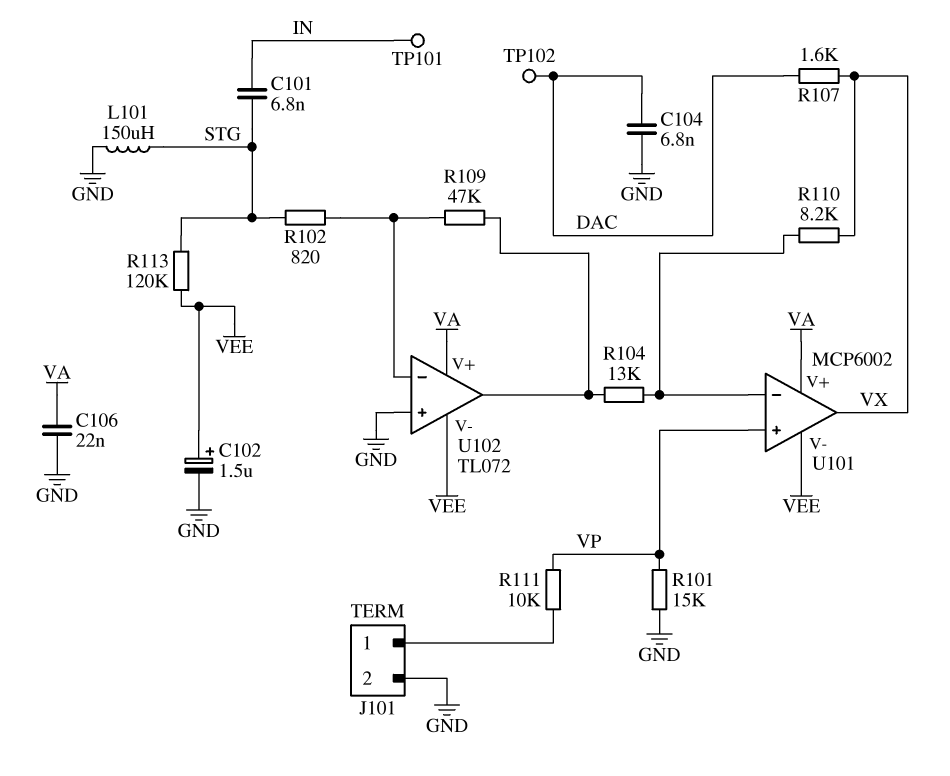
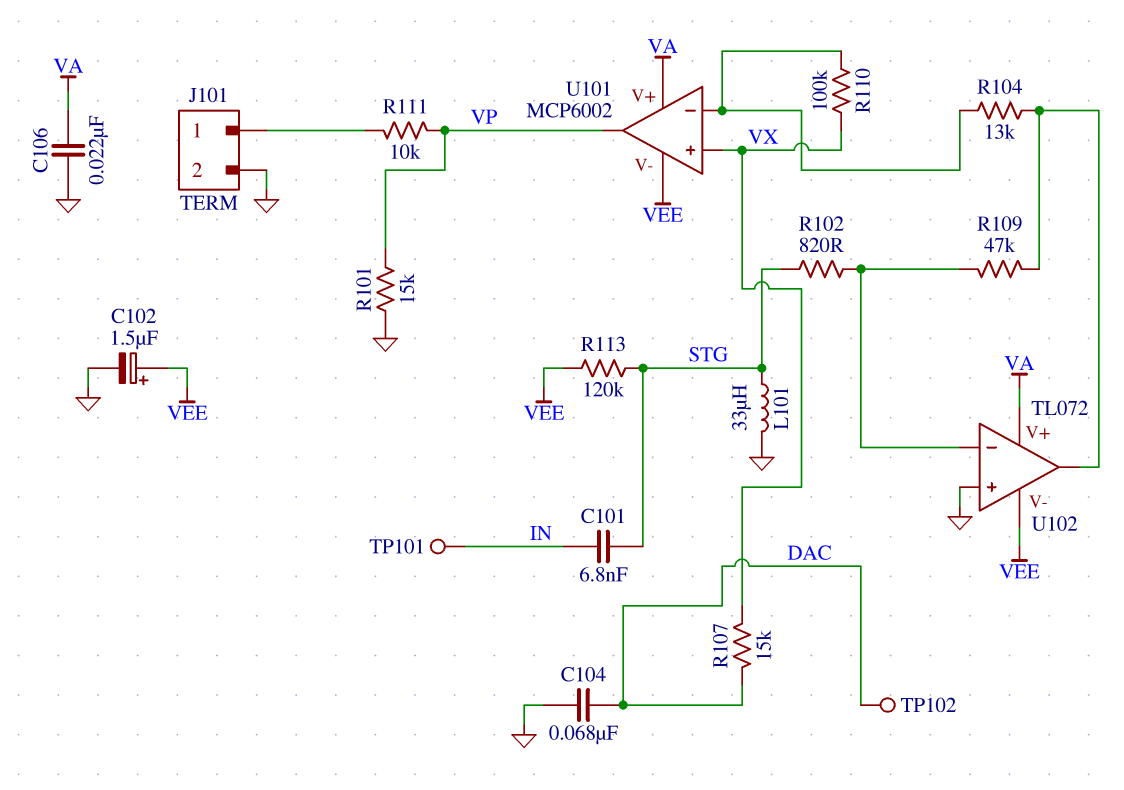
C104: 6.8nF (DAC, GND) -> 68nF (DAC, GND)
L101: 150uH (GND, STG) -> 33uH (GND, STG)
R107: 1.6k (DAC, VX) -> 15k (DAC, VX)
R110: 8.2k (U101/in-, VX) -> 100k (U101/in-, VX)
U101 pin in+: VP -> VX
U101 pin out: VX -> VP

